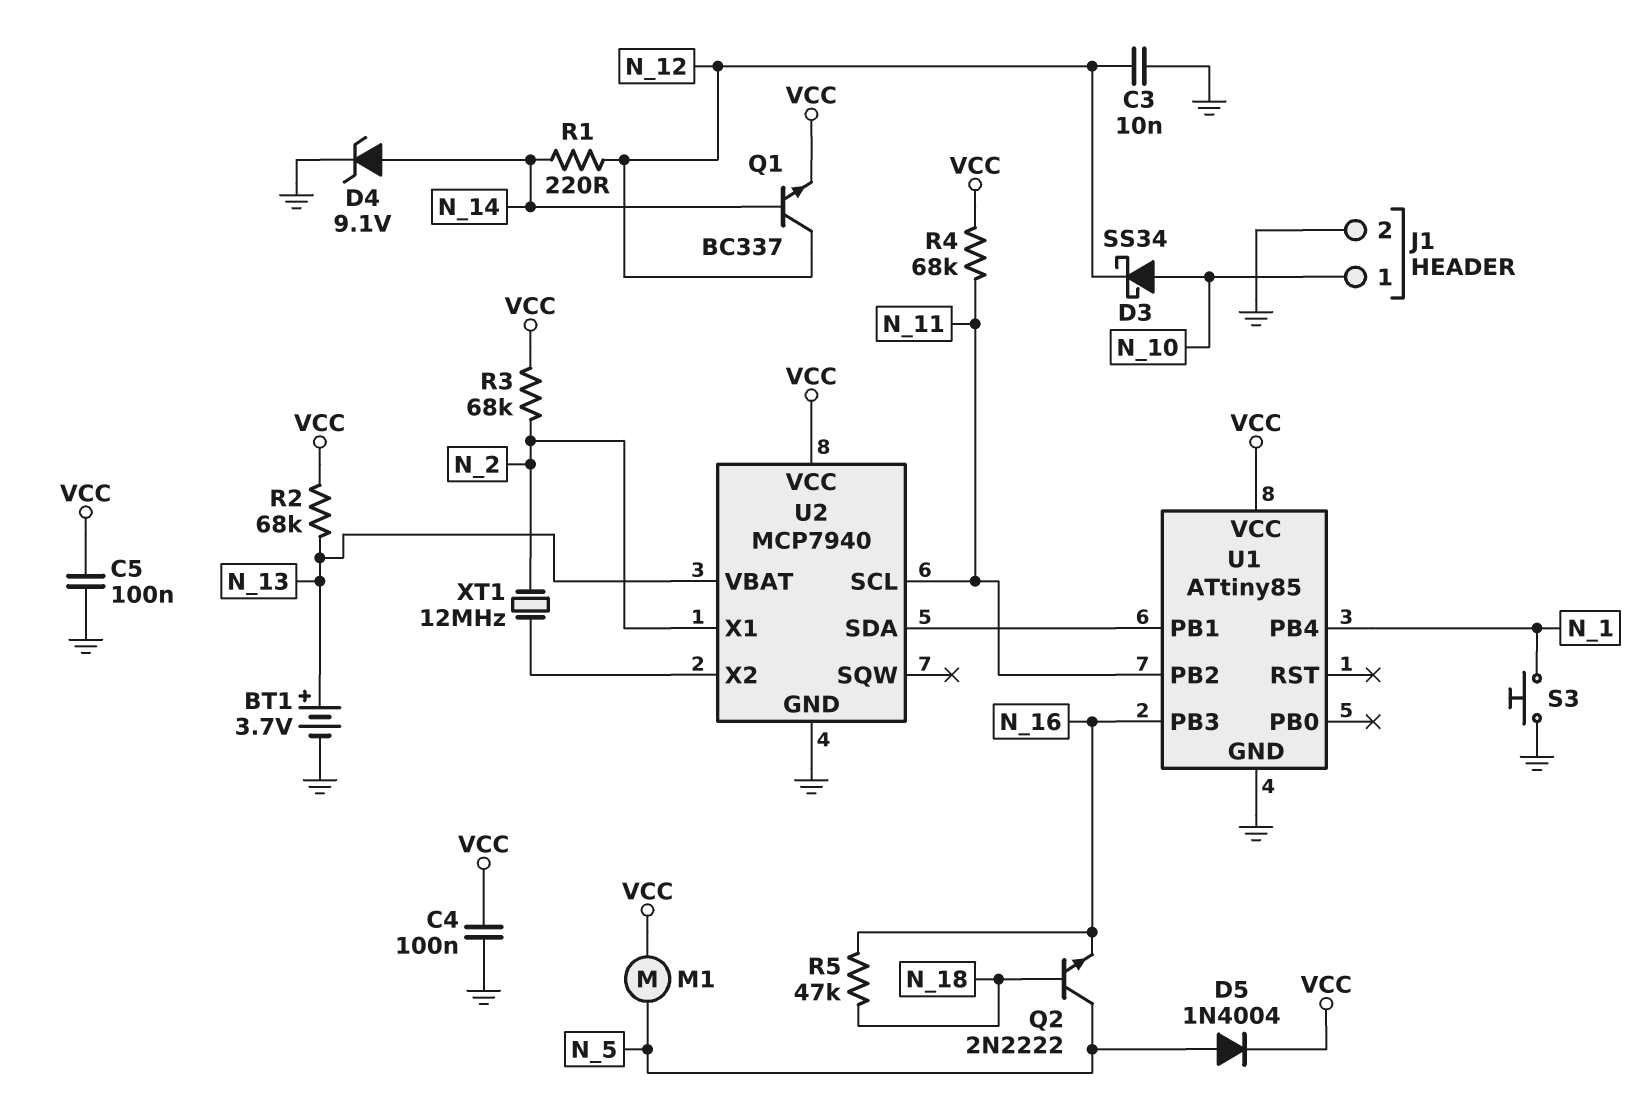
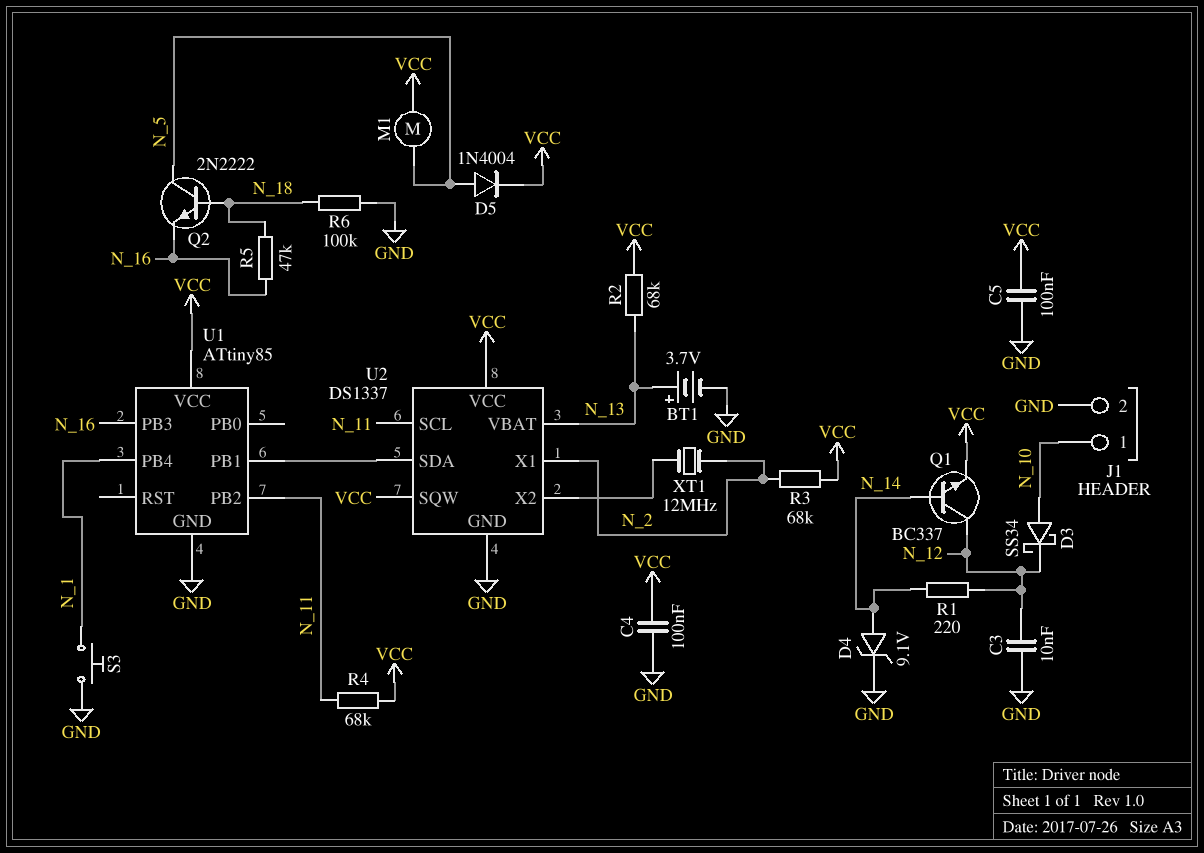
R6: none -> 100k (GND, N_18)
U2: MCP7940 -> DS1337
U2 pin SQW: none -> VCC

